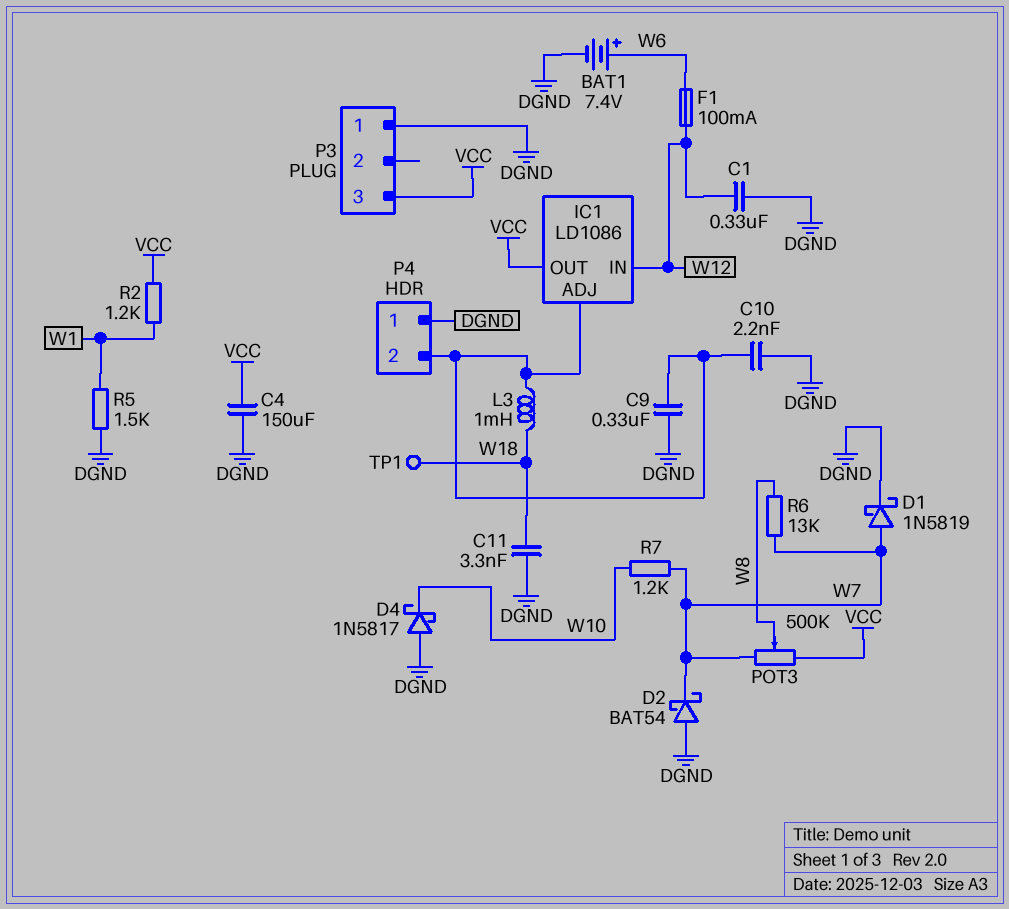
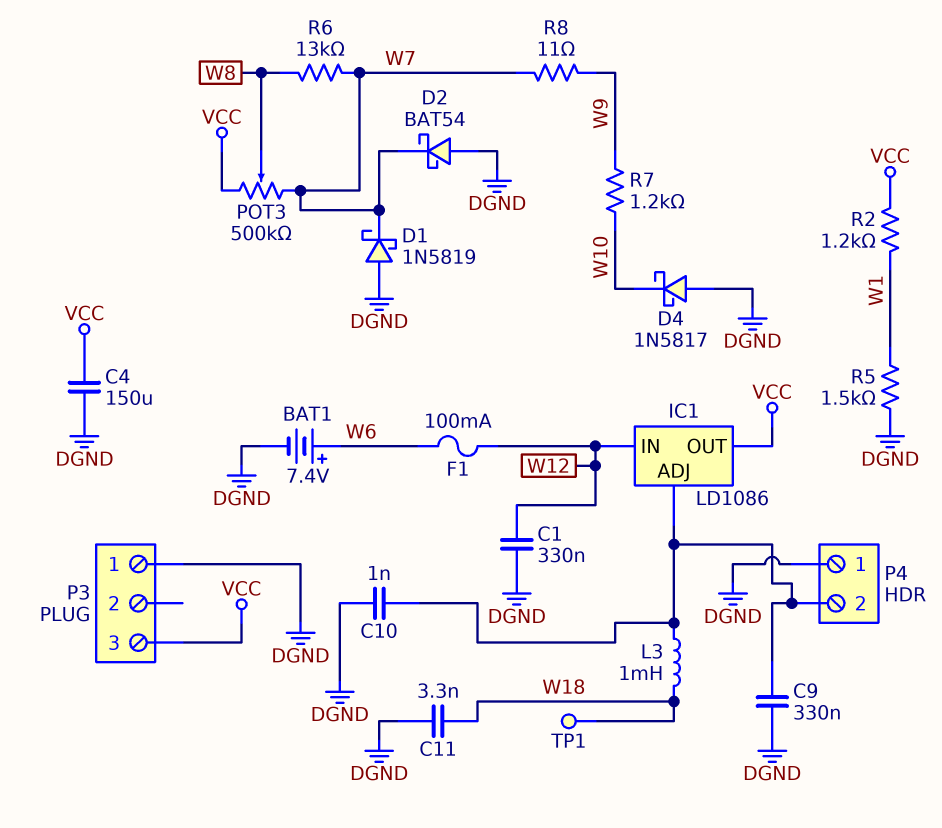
C10: 2.2nF (DGND, IC1/ADJ) -> 1nF (DGND, IC1/ADJ)
D1: schottky 1N5819 (A W7, K DGND) -> schottky 1N5819 (A DGND, K W7)
R7: 1.2k (W7, W10) -> 1.2k (W9, W10)
R8: none -> 11 (W7, W9)

